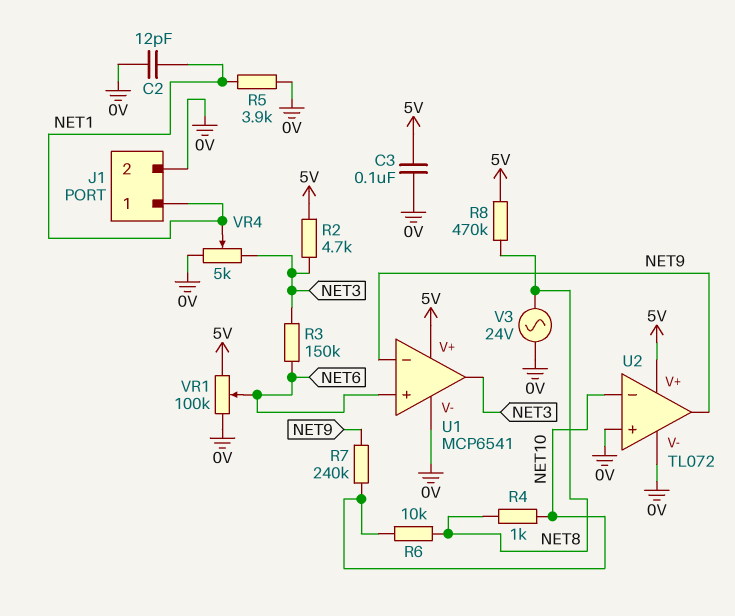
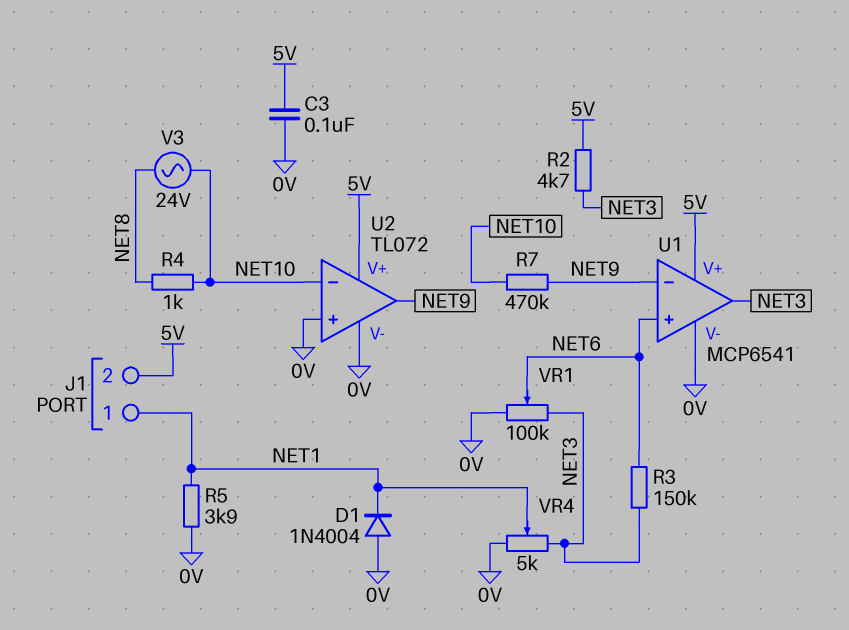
C2: 12pF (0V, NET1) -> none
D1: none -> diode 1N4004 (A 0V, K NET1)
J1 pin 2: 0V -> 5V
R6: 10k (NET8, NET10) -> none
R7: 240k (NET9, NET10) -> 470k (NET9, NET10)
R8: 470k (5V, NET8) -> none
V3: AC 24V (0V, NET8) -> AC 24V (NET8, NET10)
VR1: 100k (0V, 5V, wiper NET6) -> 100k (0V, NET3, wiper NET6)

